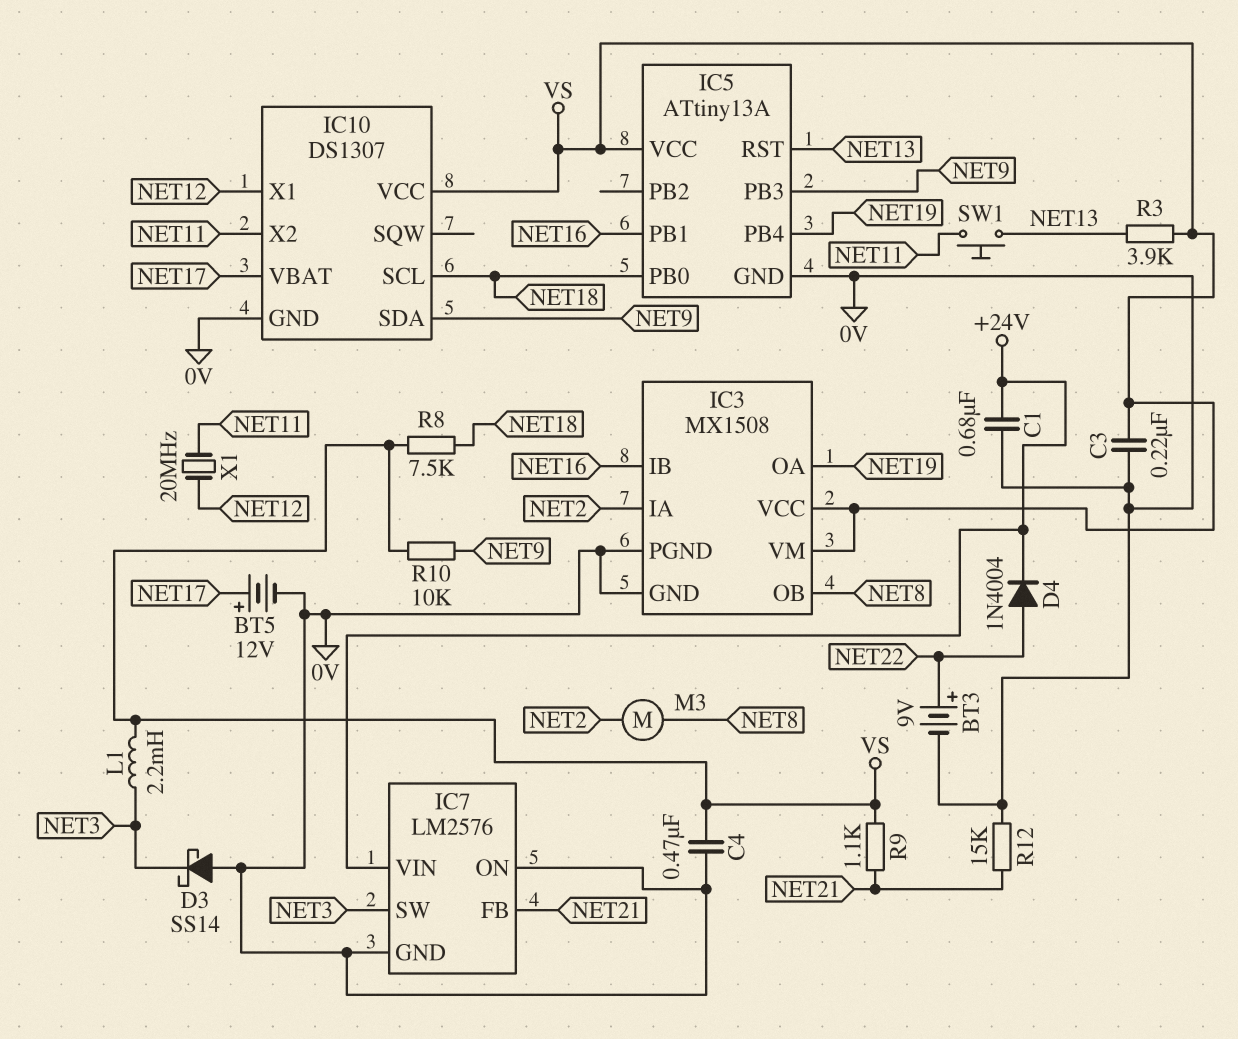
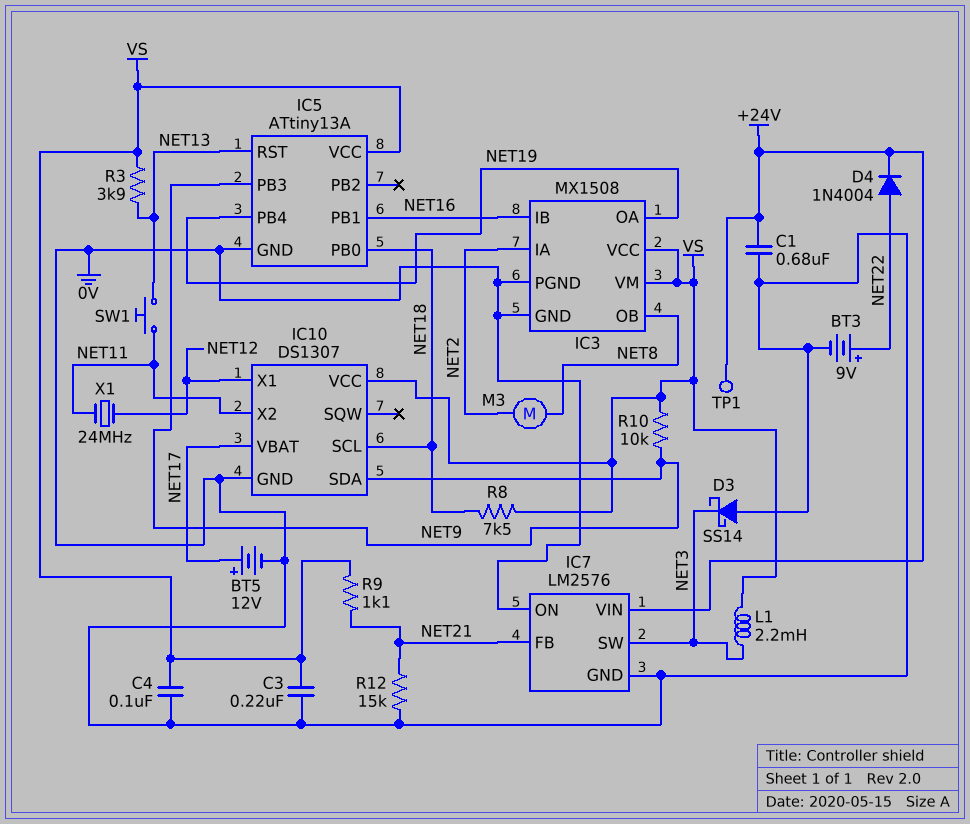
C4: 470nF (0V, VS) -> 100nF (0V, VS)
TP1: none -> test point (+24V)
X1: 20MHz (NET11, NET12) -> 24MHz (NET11, NET12)

